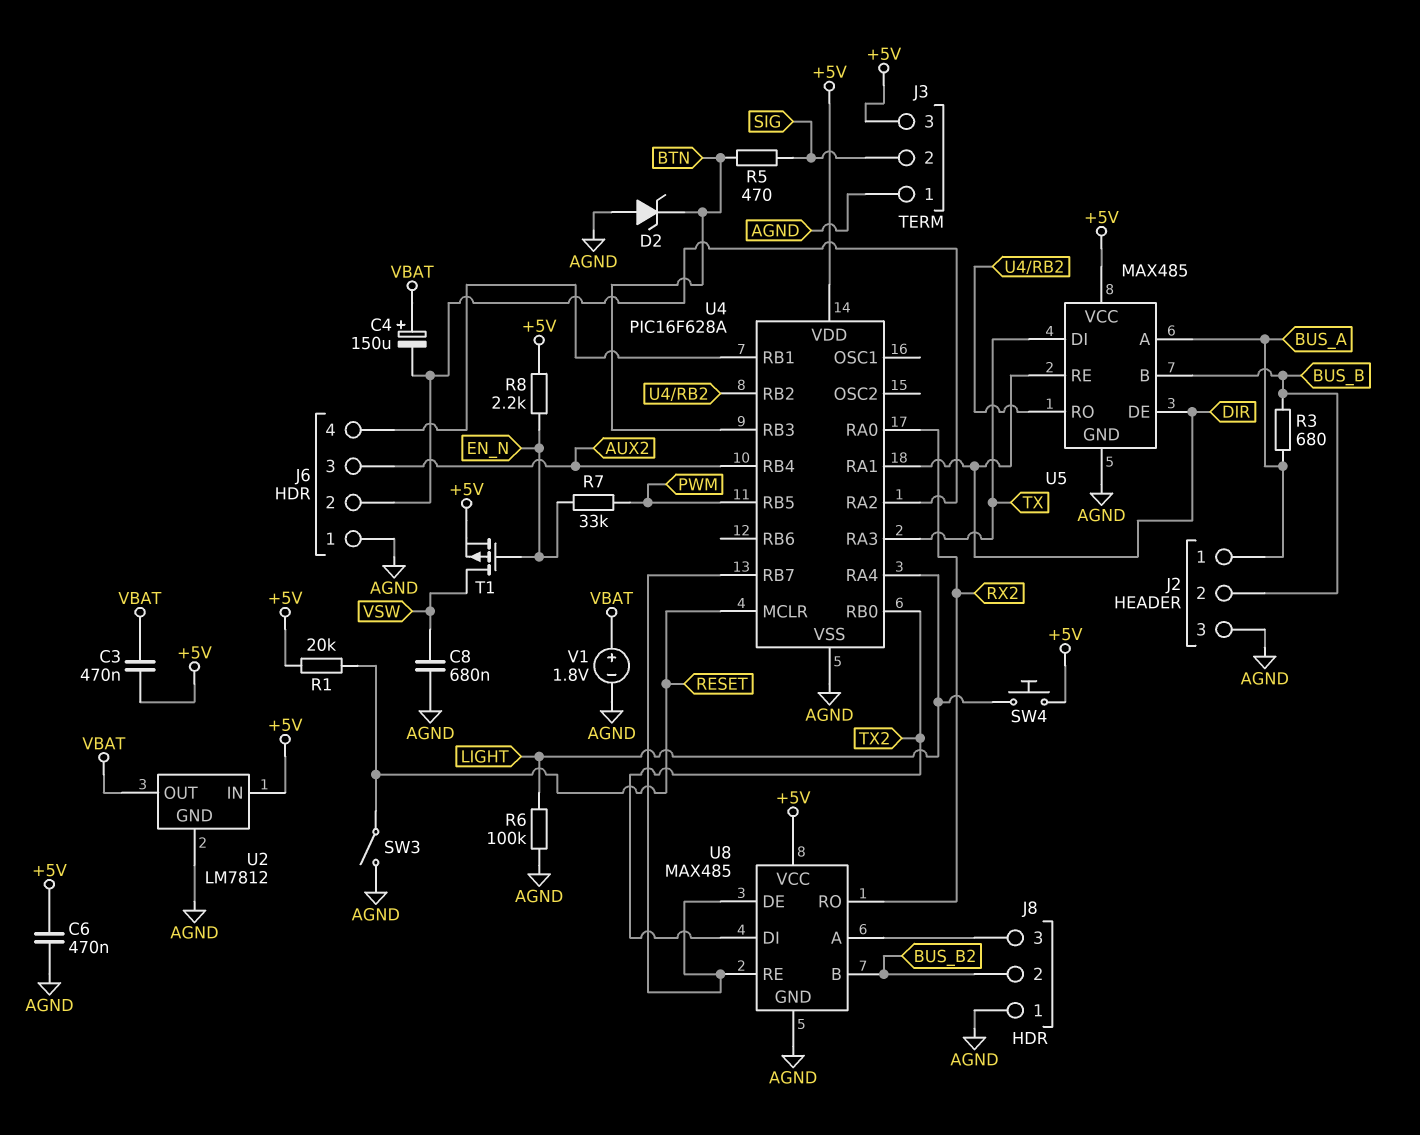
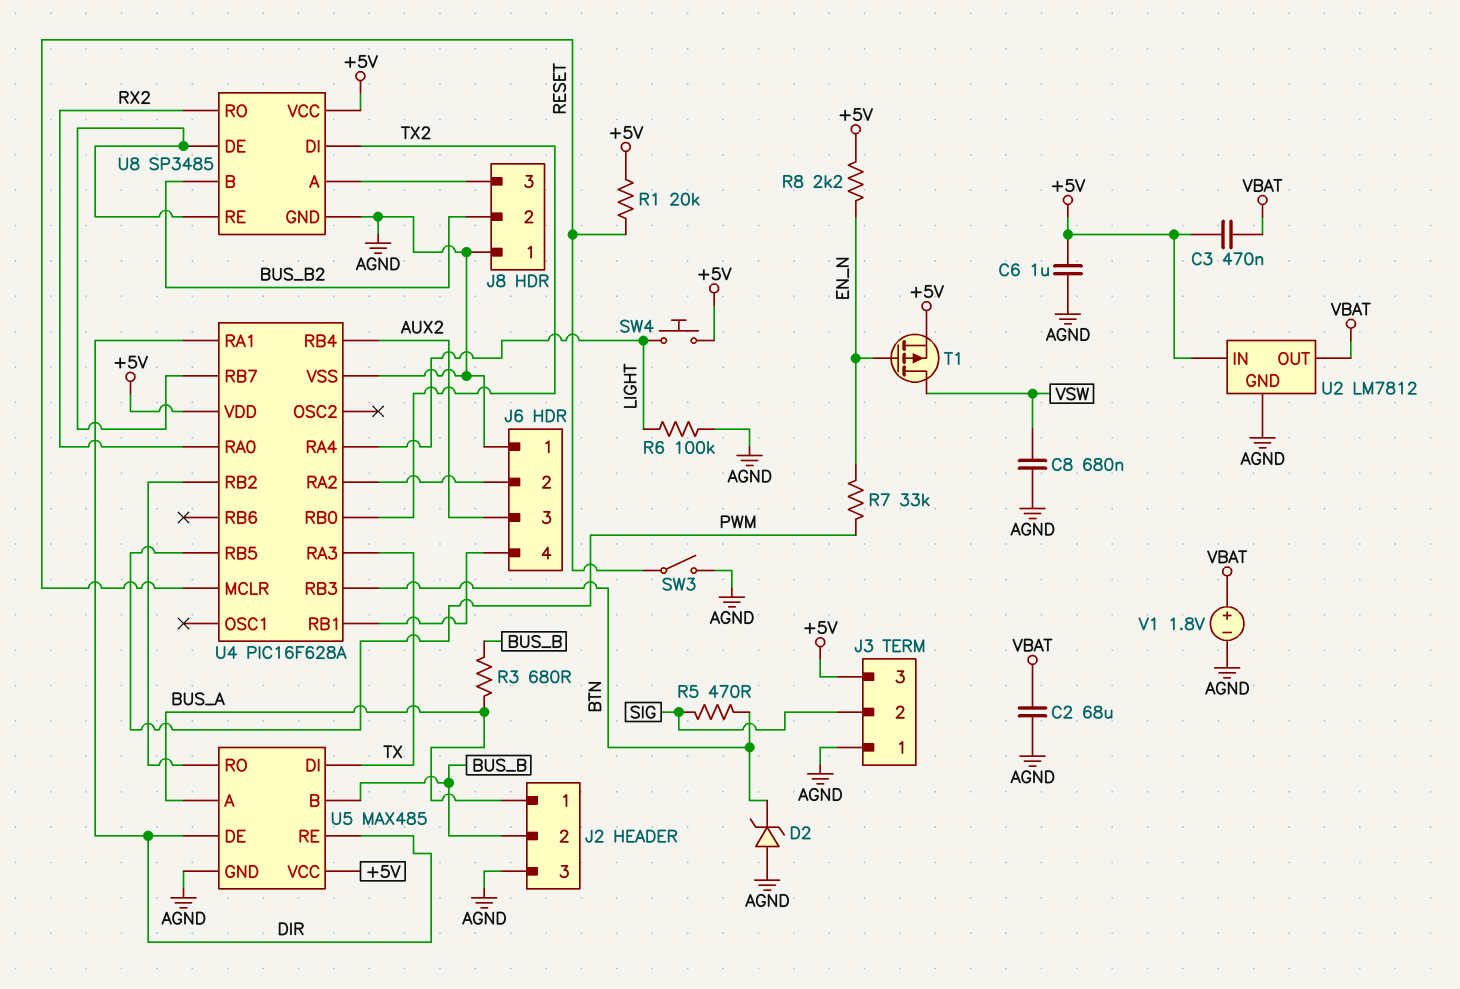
C2: none -> 68uF (AGND, VBAT)
C4: 150uF (plus VBAT, minus J6/2) -> none
C6: 470nF (+5V, AGND) -> 1uF (+5V, AGND)
U8: MAX485 -> SP3485

